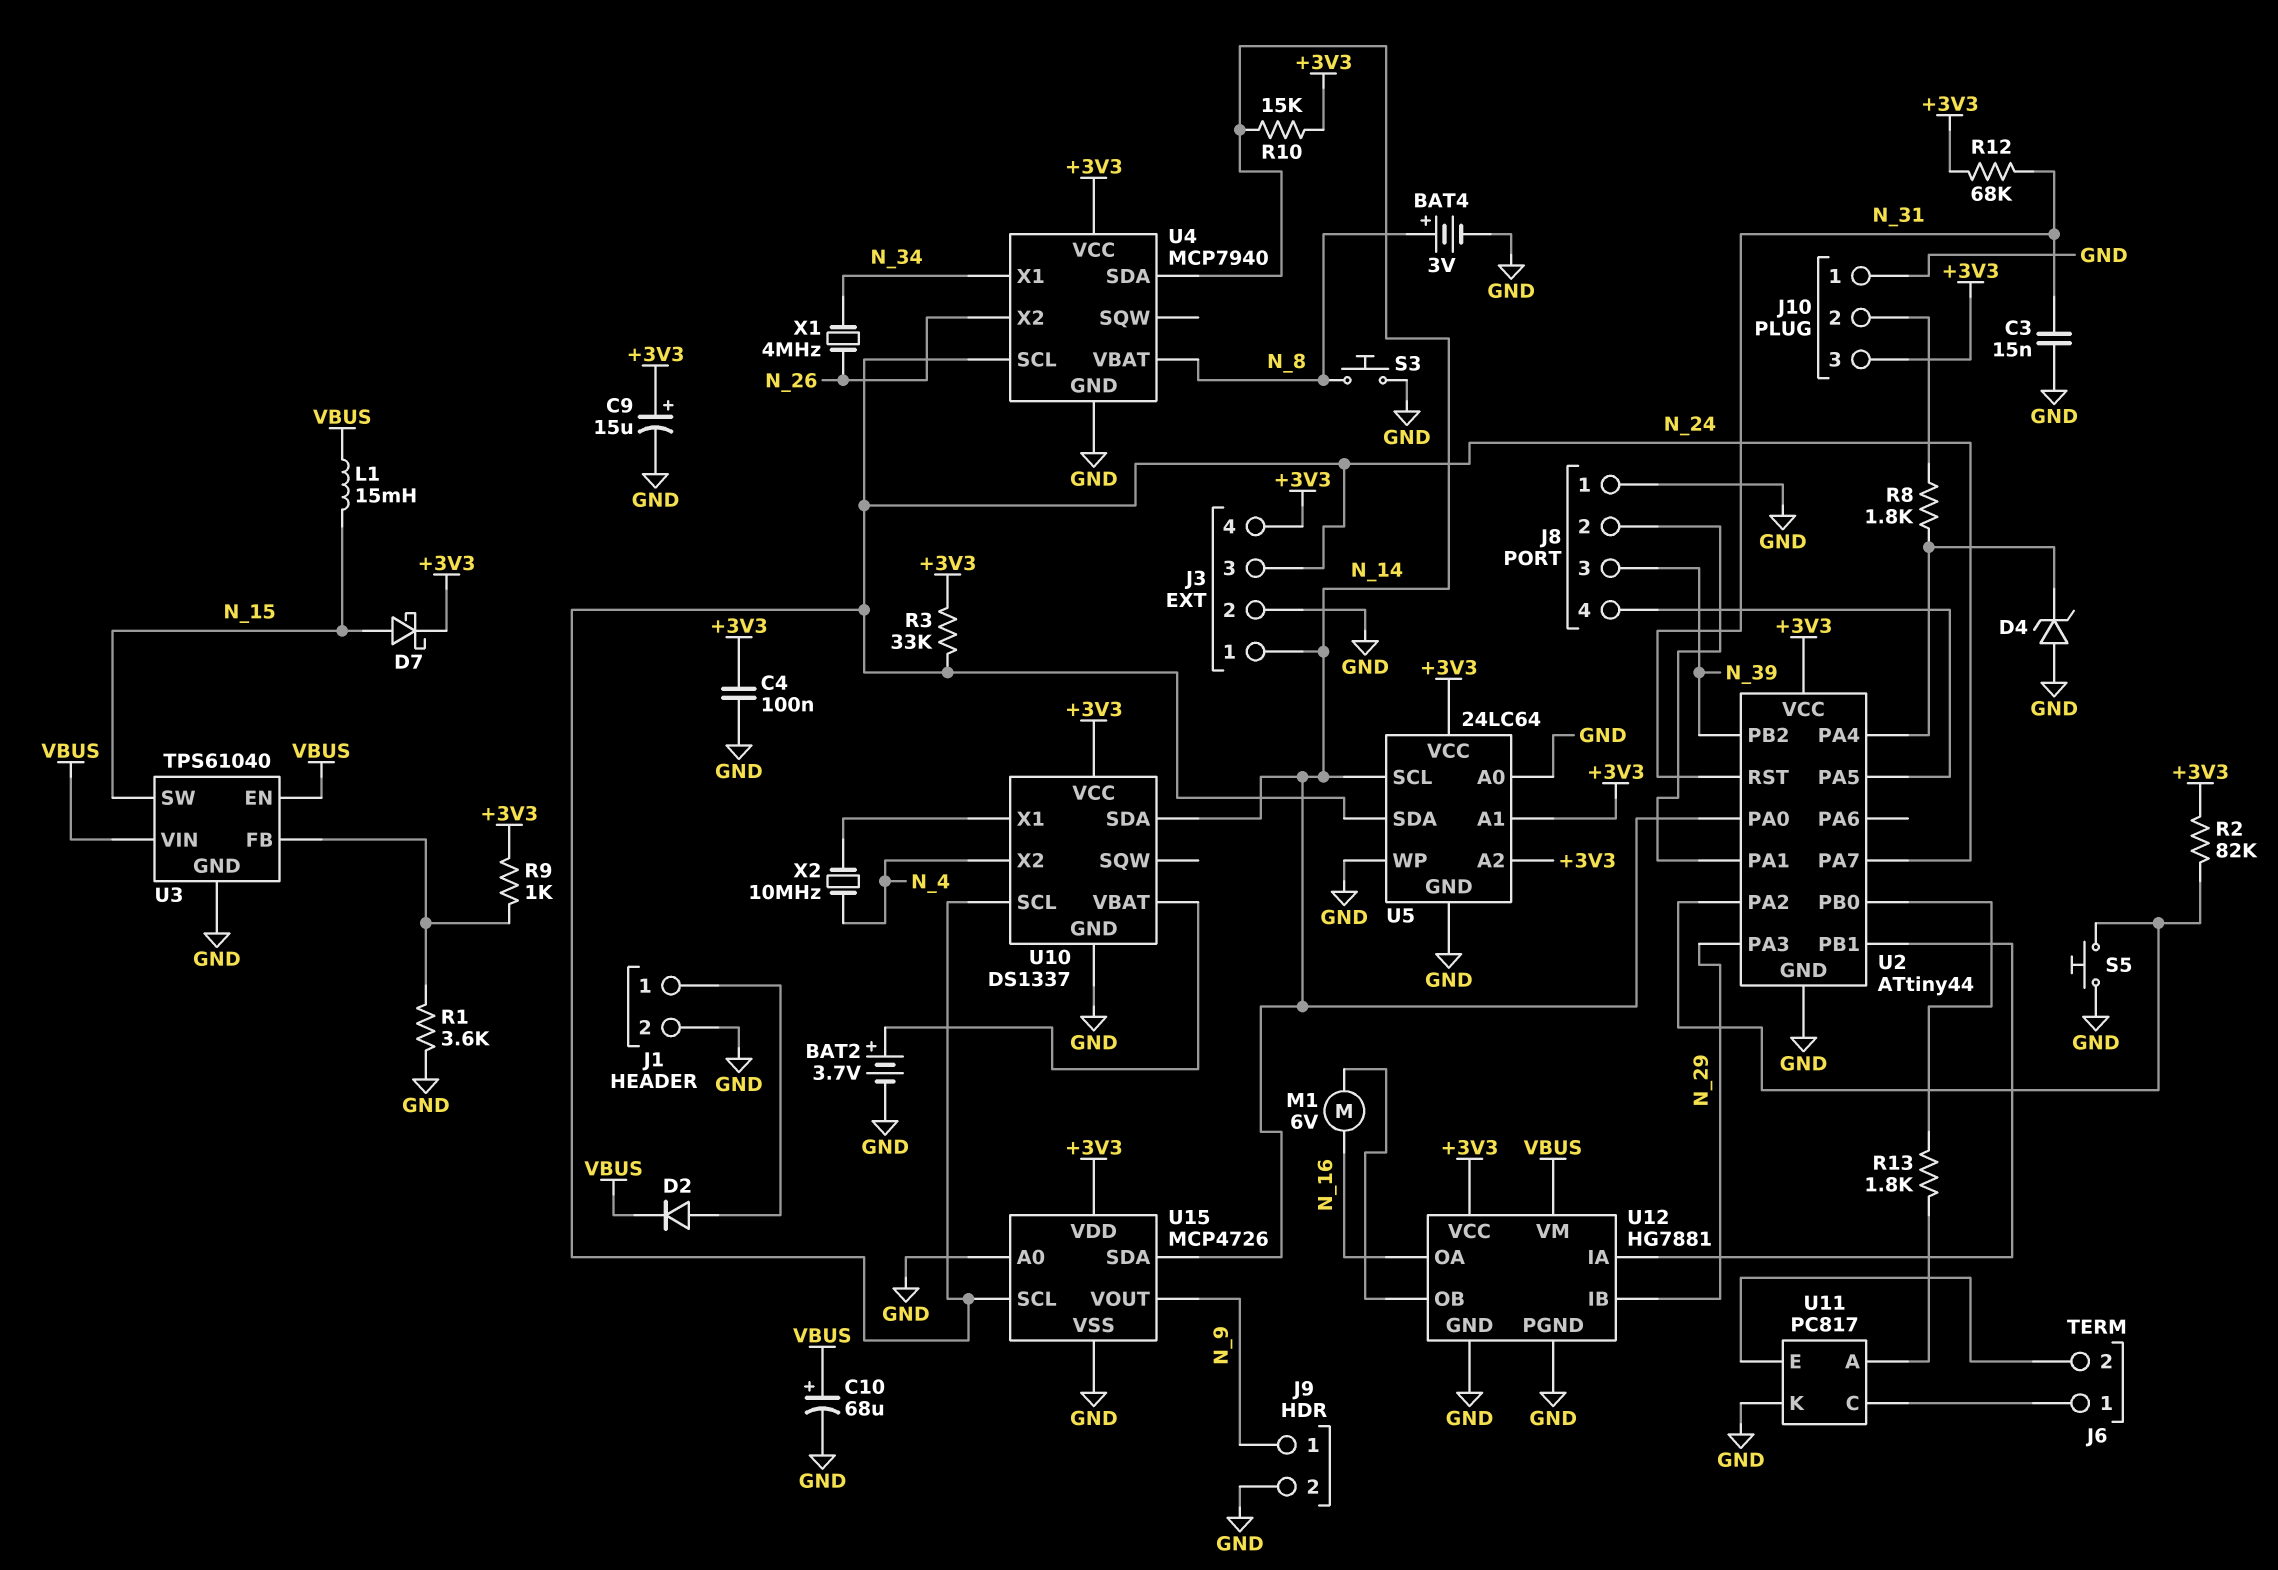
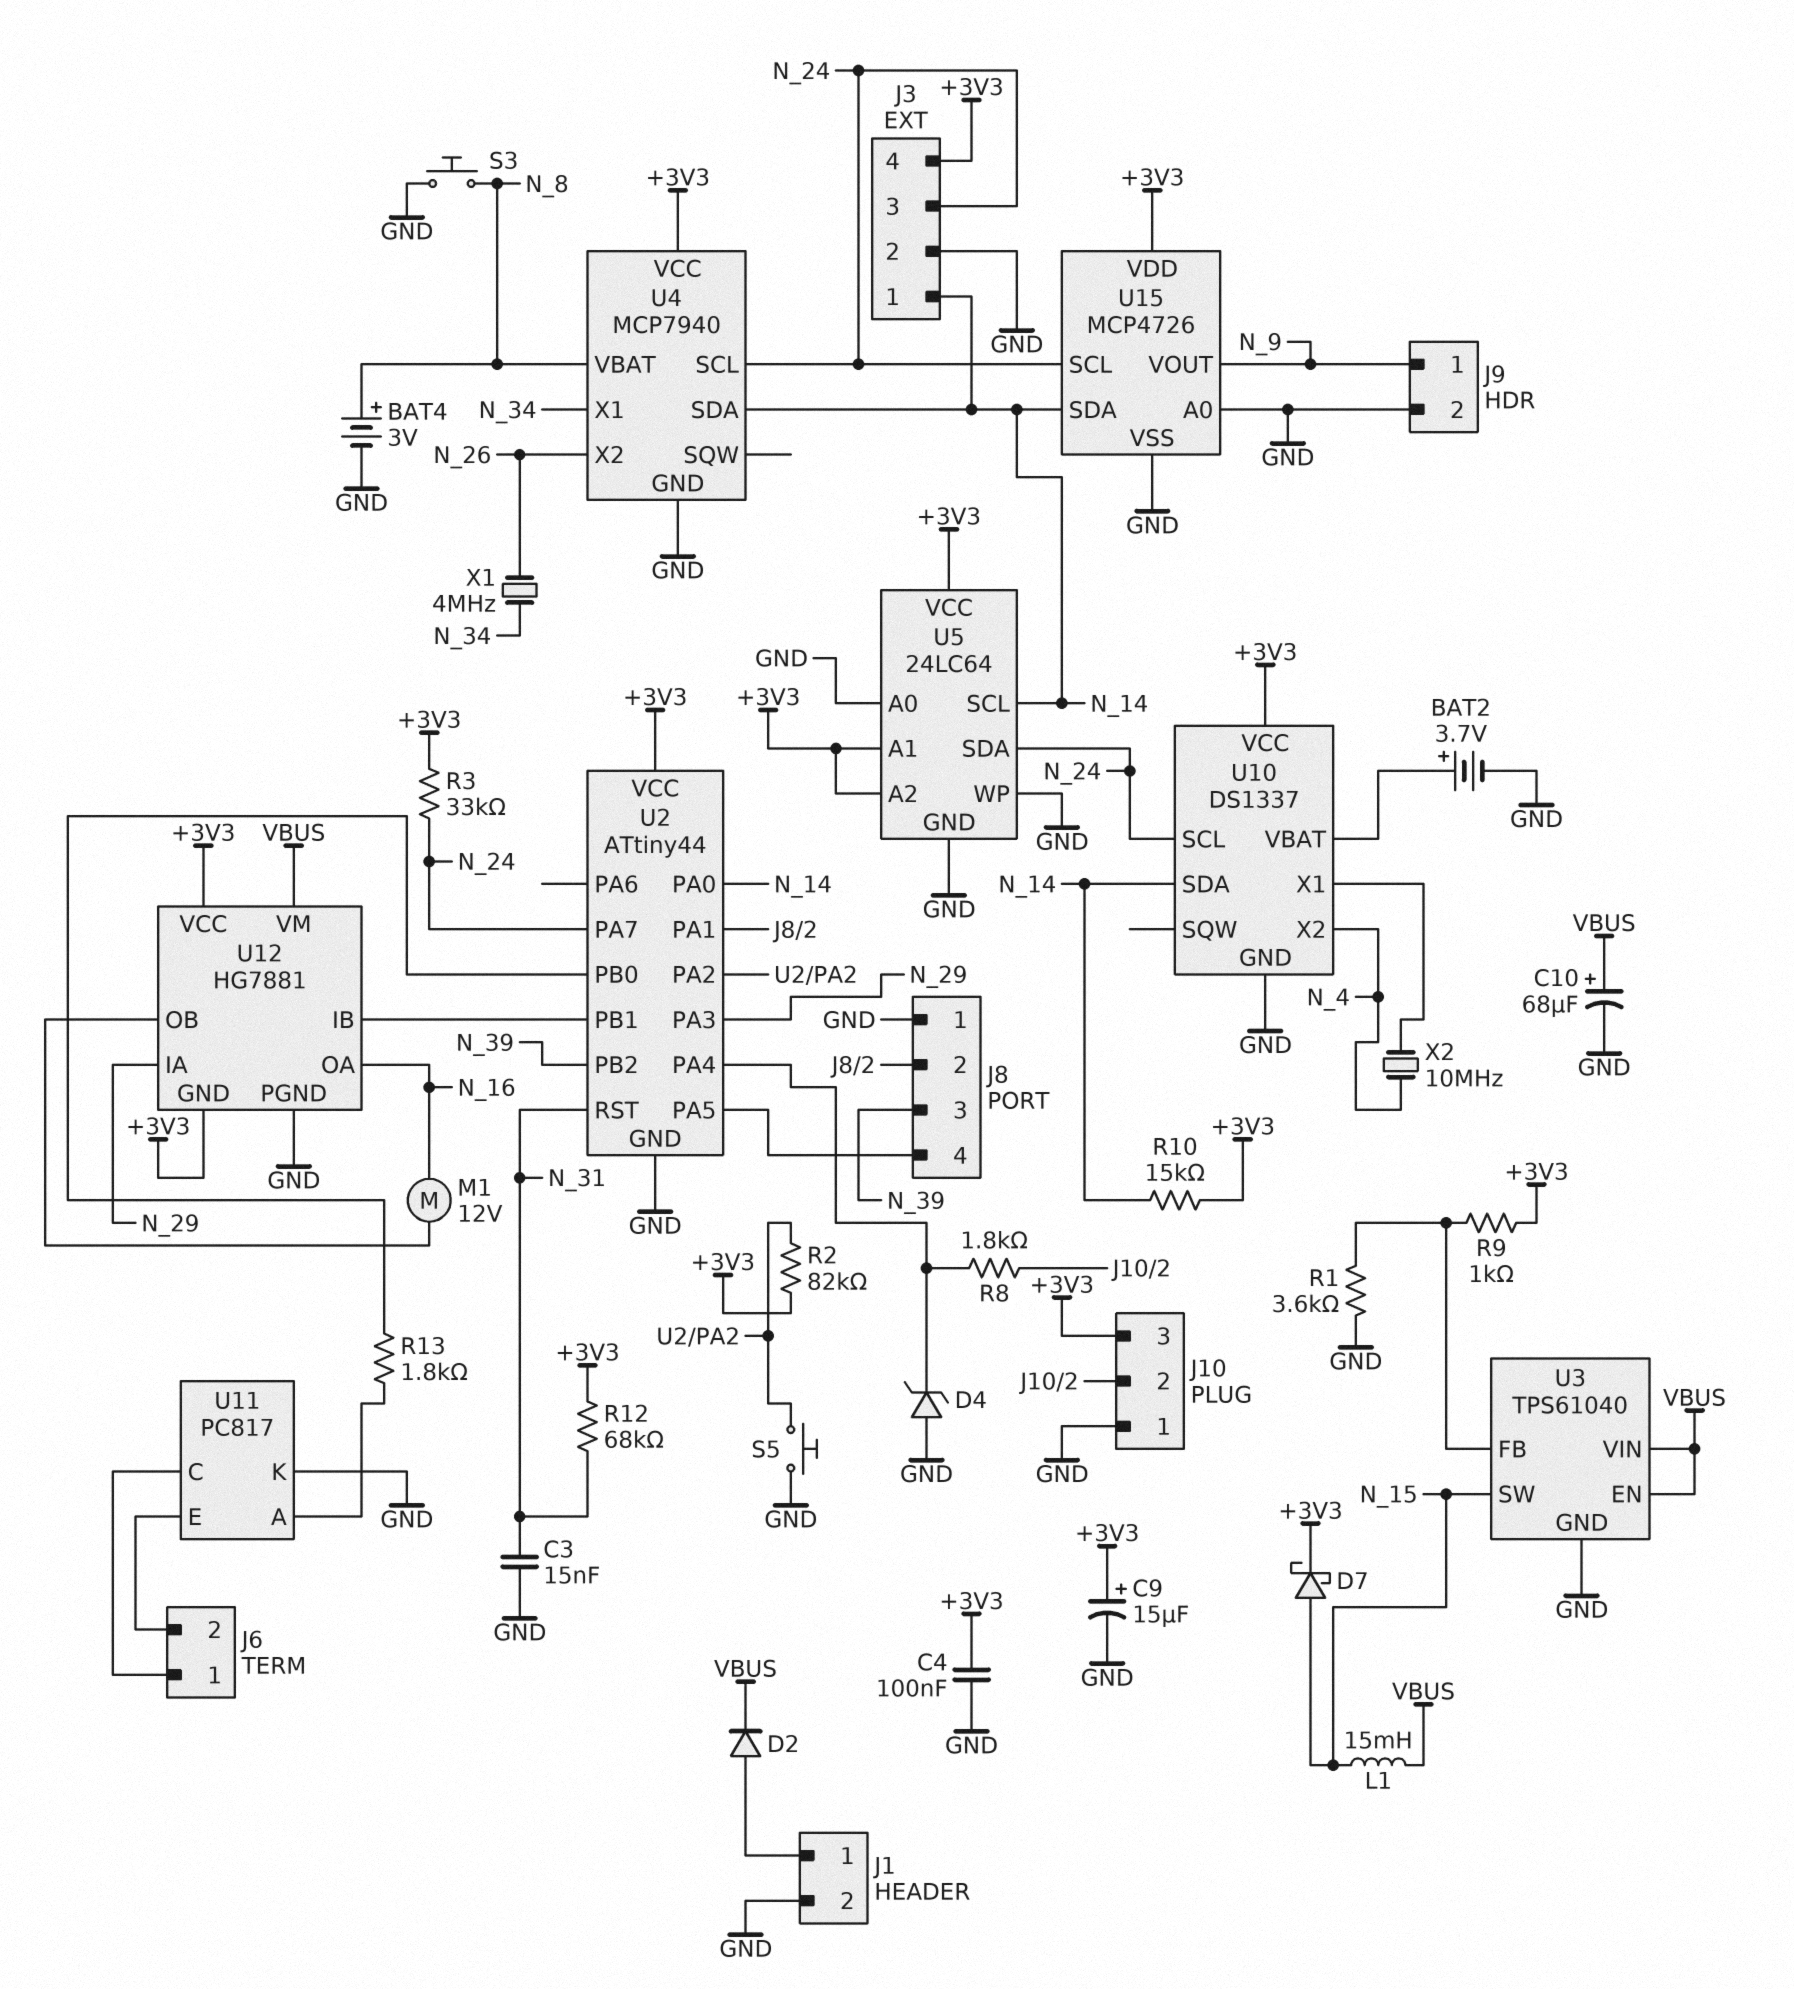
M1: motor 6V (N_16, U12/OB) -> motor 12V (N_16, U12/OB)
U12 pin GND: GND -> +3V3
U12 pin IA: U2/PB1 -> N_29
U12 pin IB: N_29 -> U2/PB1

